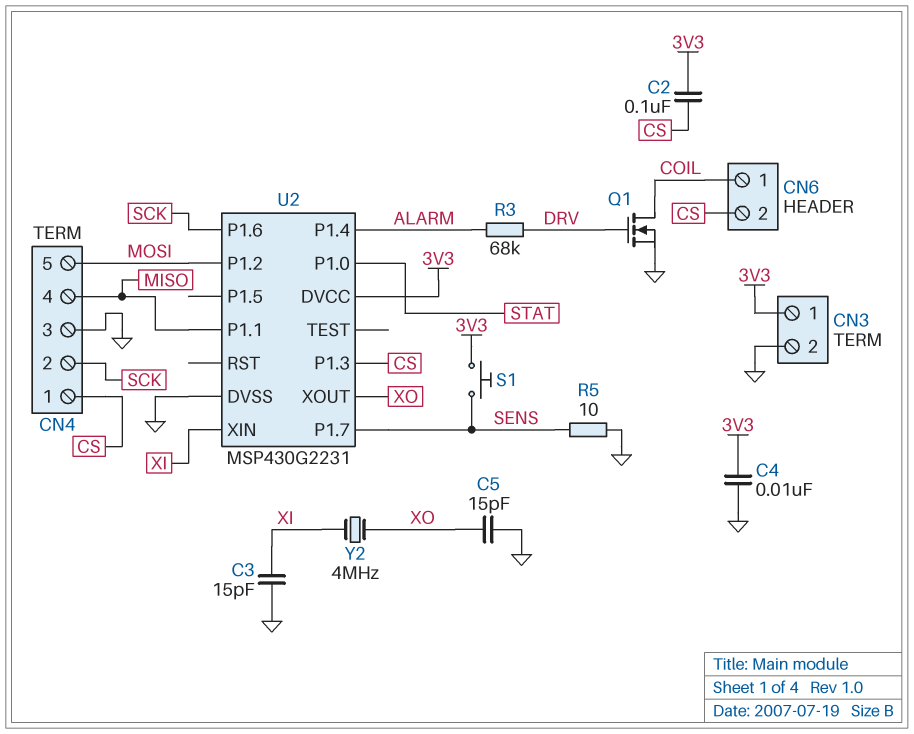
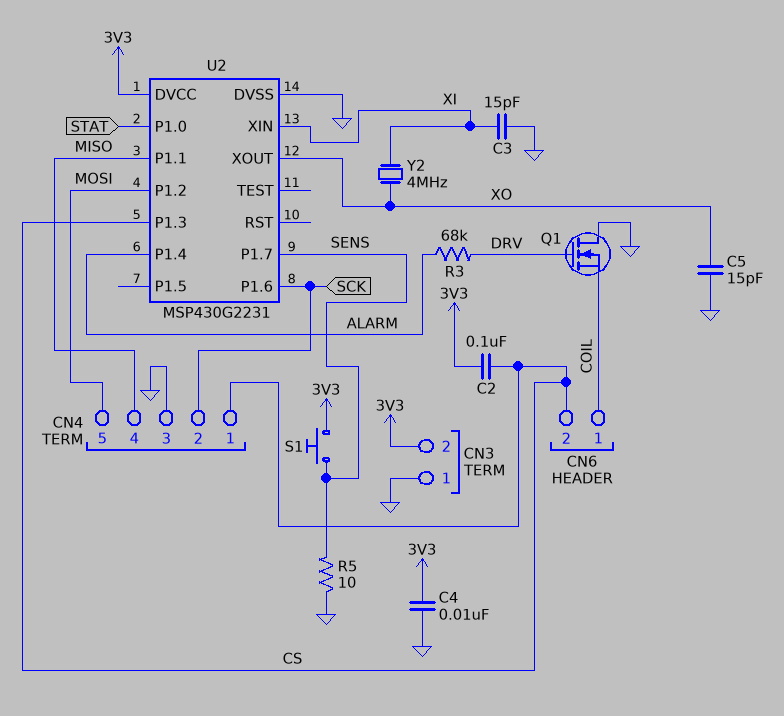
CN3 pin 1: 3V3 -> GND
CN3 pin 2: GND -> 3V3
Q1: NMOS (G DRV, D COIL, S GND) -> NMOS (G DRV, D GND, S COIL)

